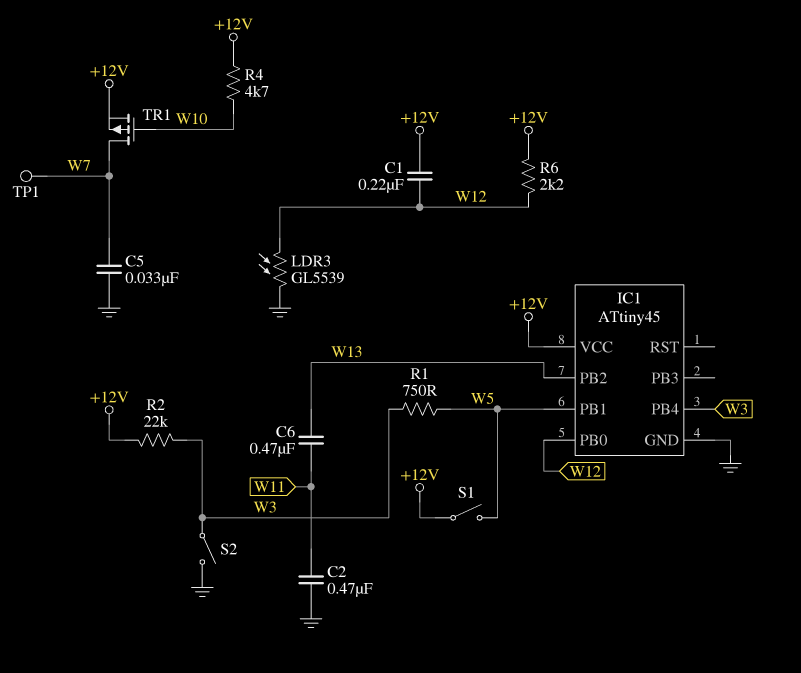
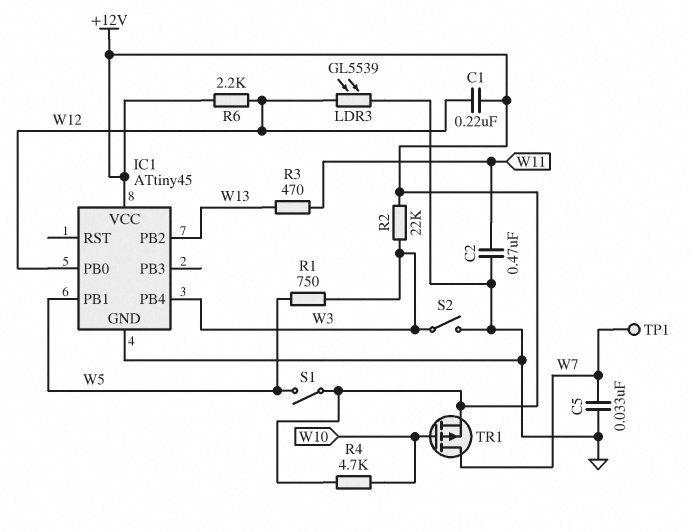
C6: 470nF (W11, W13) -> none
R3: none -> 470 (W11, W13)

